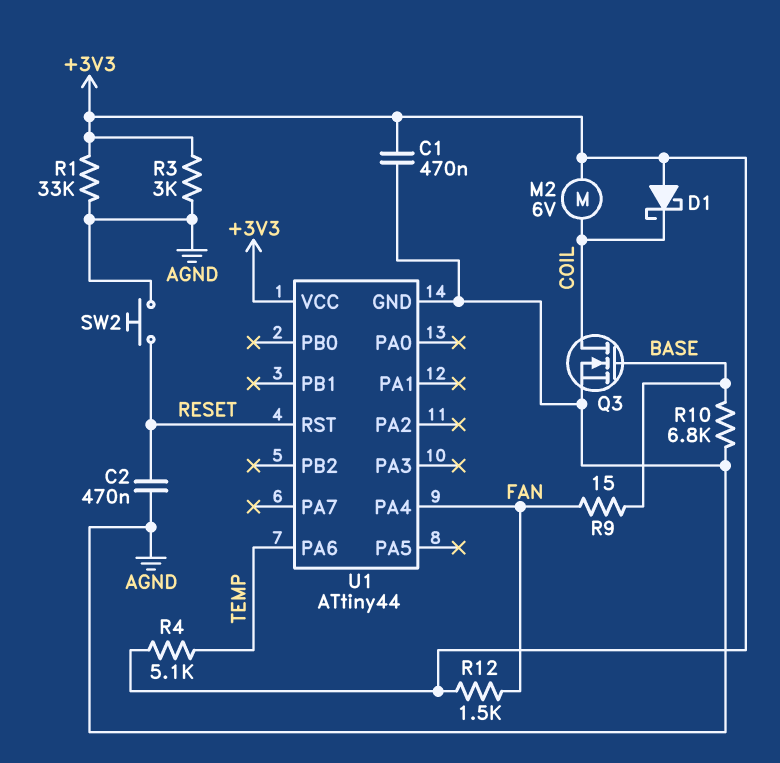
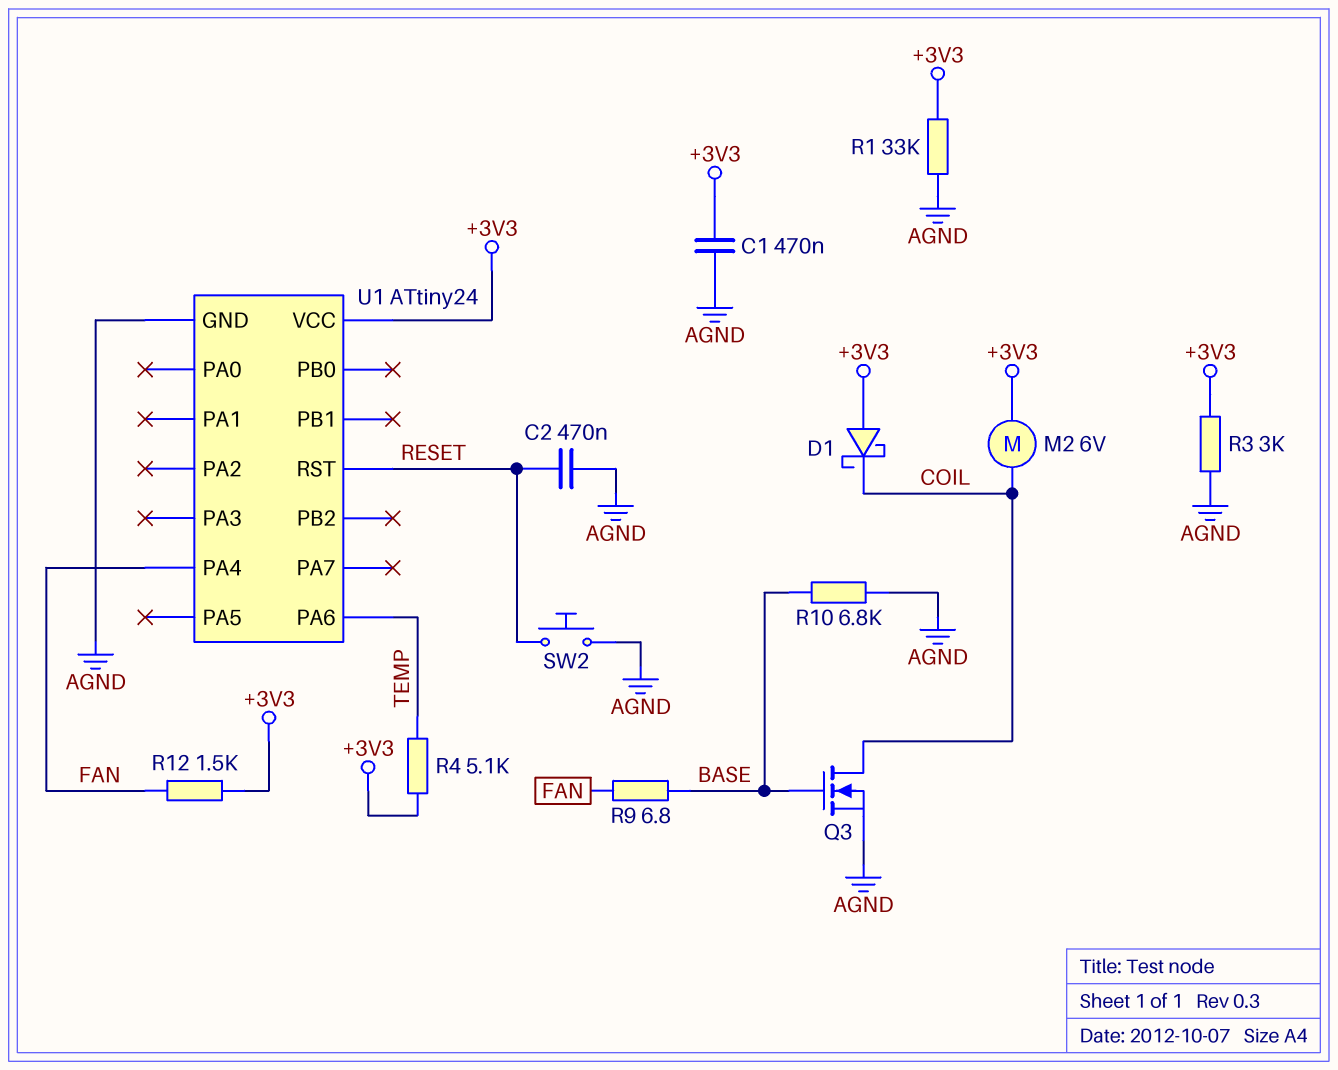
R9: 15 (BASE, FAN) -> 6.8 (BASE, FAN)
U1: ATtiny44 -> ATtiny24

